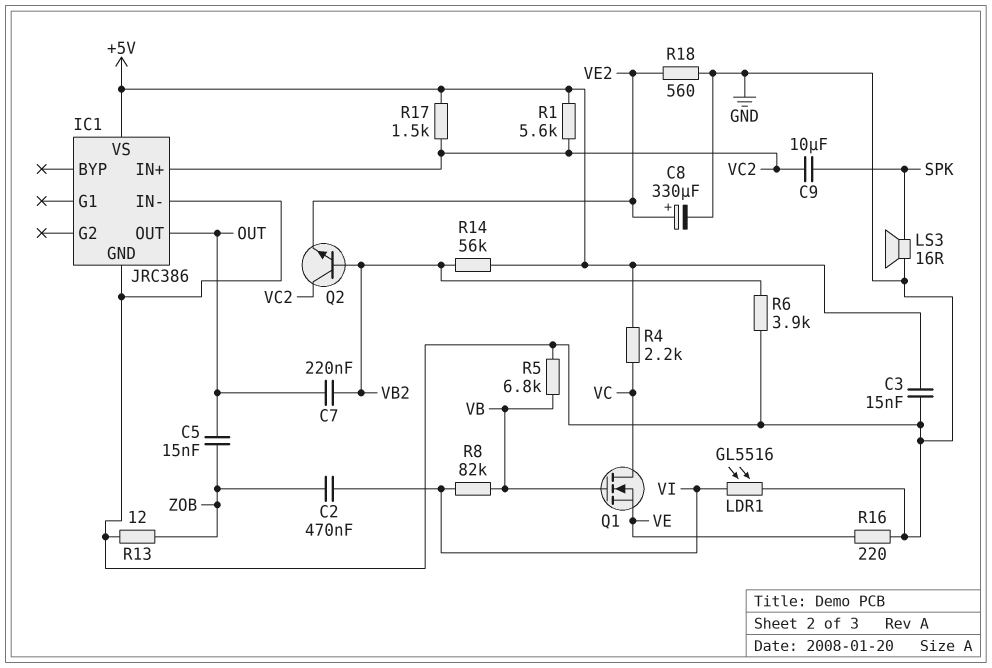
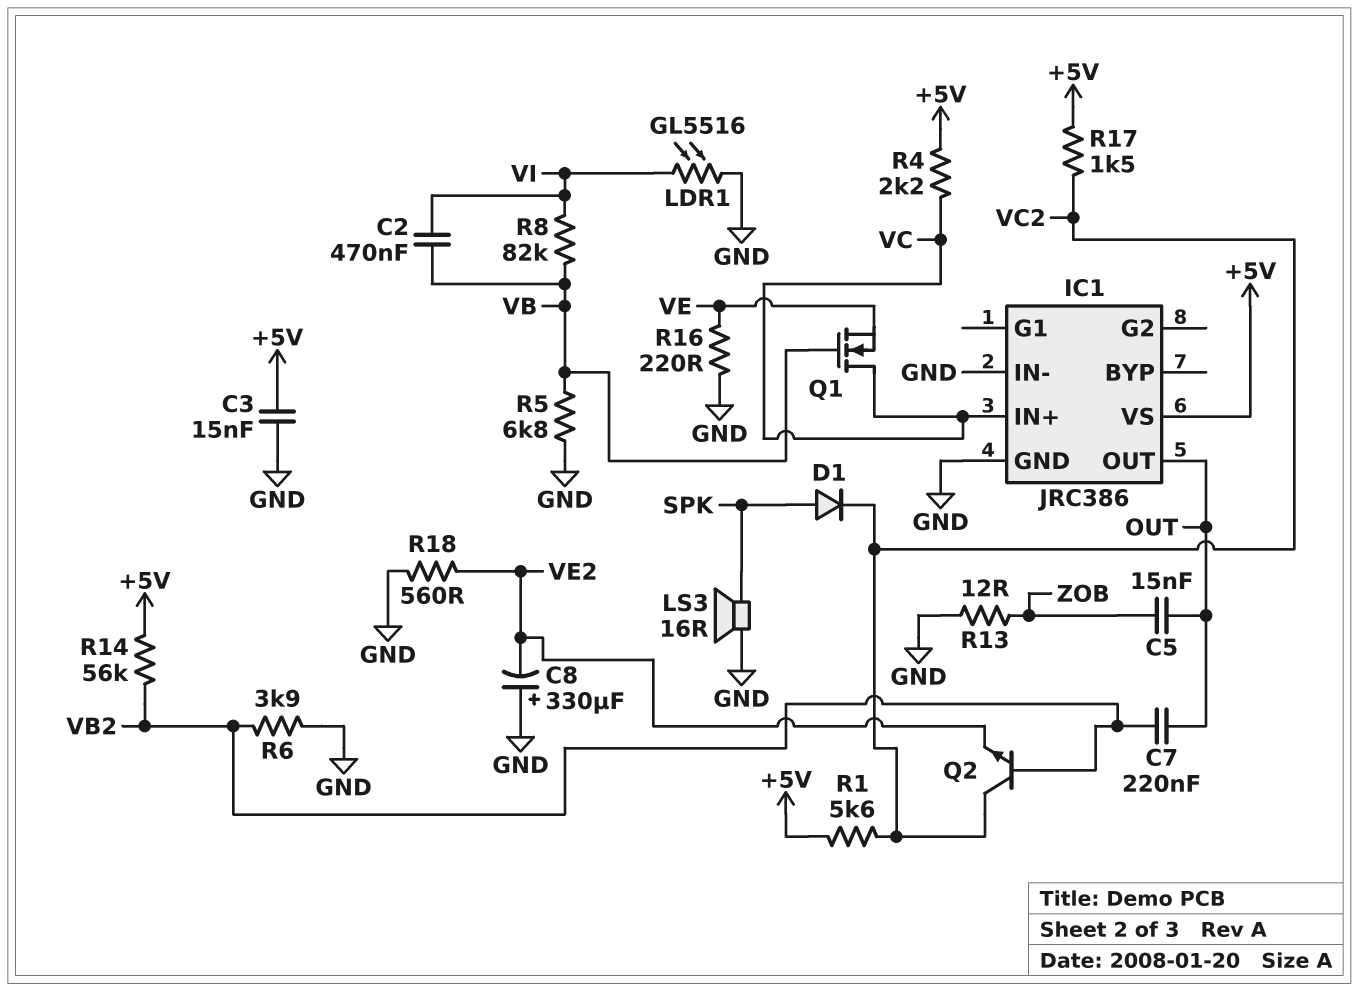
C2: 470nF (VI, ZOB) -> 470nF (VB, VI)
C8: 330uF (plus VE2, minus GND) -> 330uF (plus GND, minus VE2)
C9: 10uF (SPK, VC2) -> none
D1: none -> diode (A SPK, K VC2)
IC1 pin IN+: VC2 -> VC

